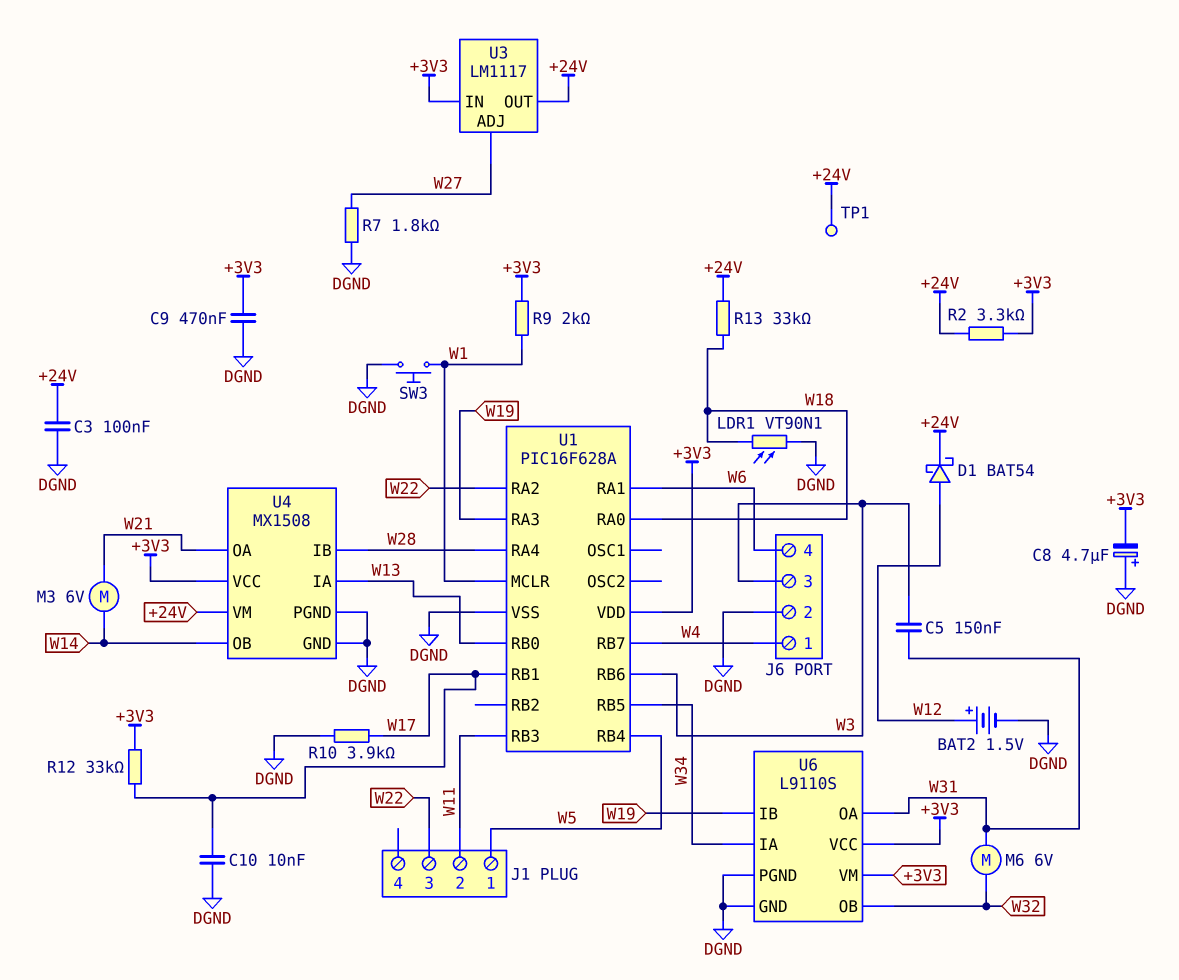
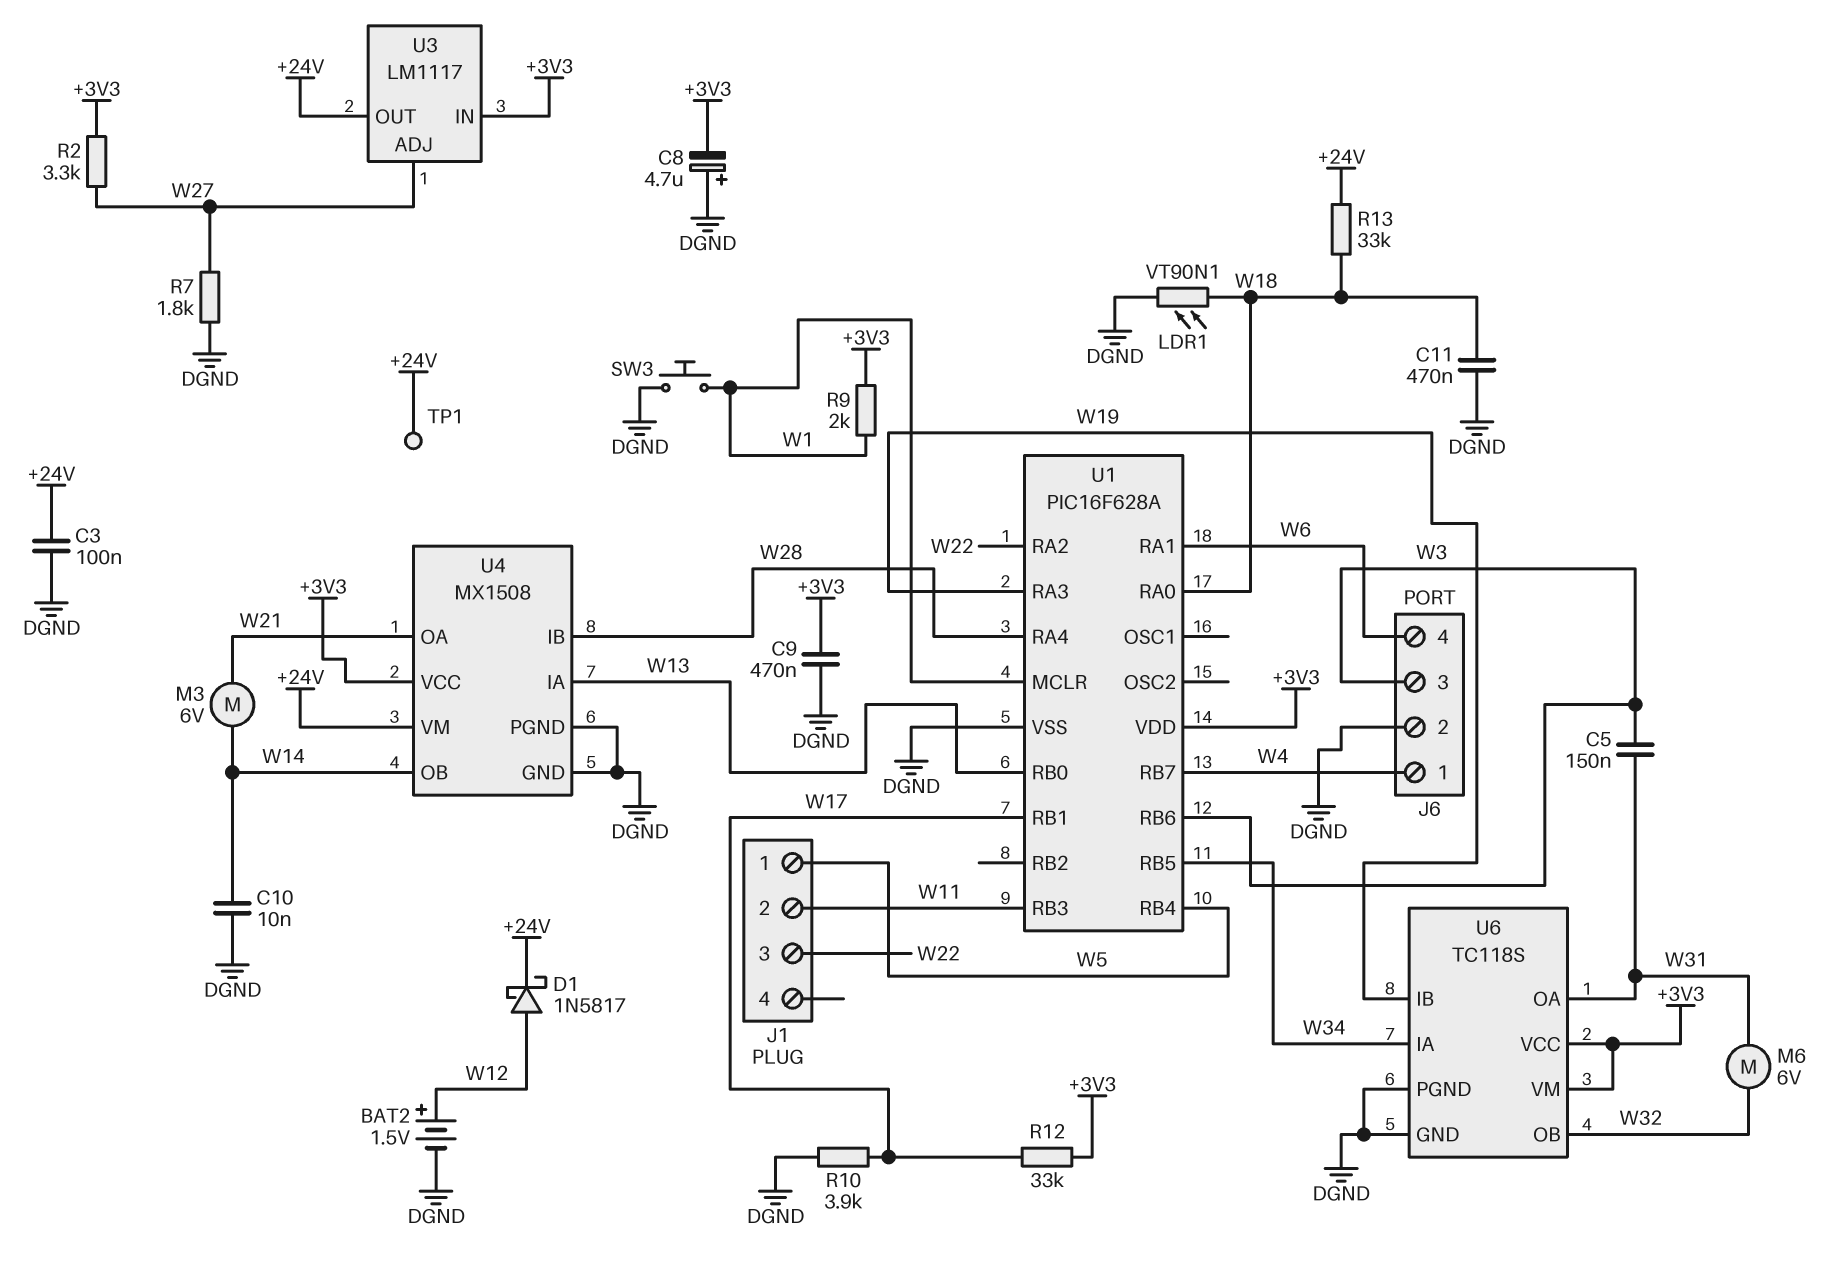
C10: 10nF (DGND, W17) -> 10nF (DGND, W14)
C11: none -> 470nF (DGND, W18)
D1: schottky BAT54 (A W12, K +24V) -> schottky 1N5817 (A W12, K +24V)
R2: 3.3k (+3V3, +24V) -> 3.3k (+3V3, W27)
U6: L9110S -> TC118S

